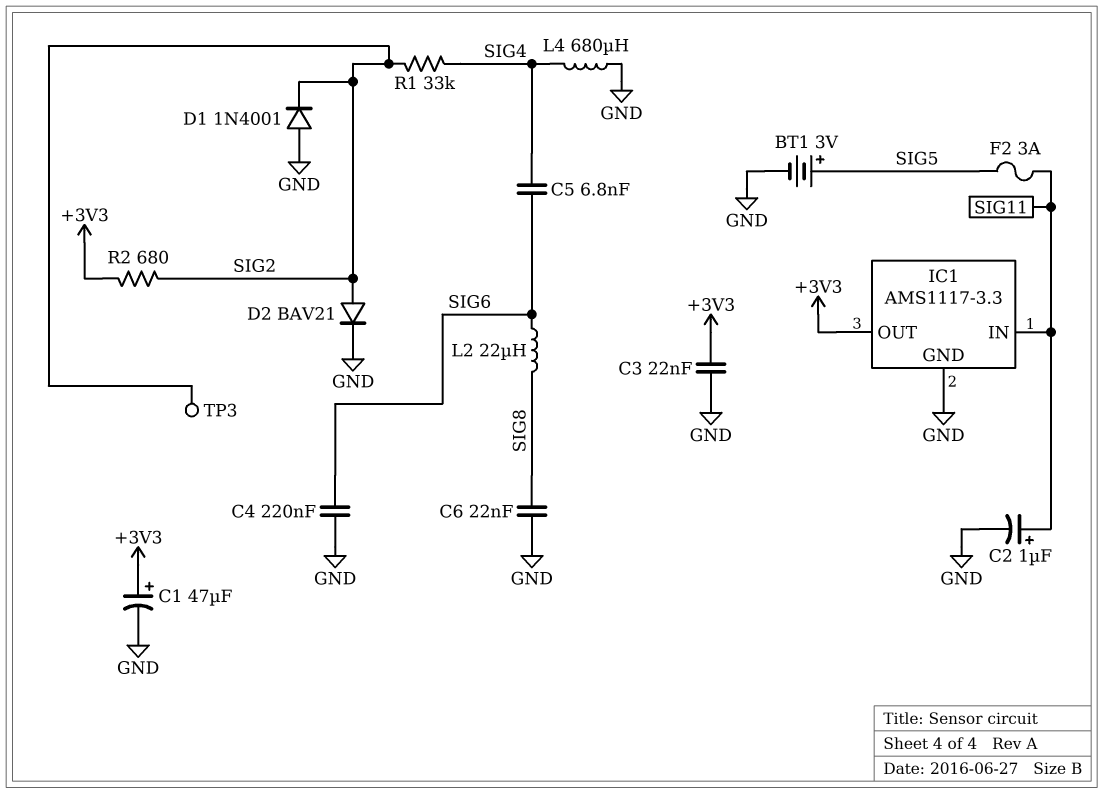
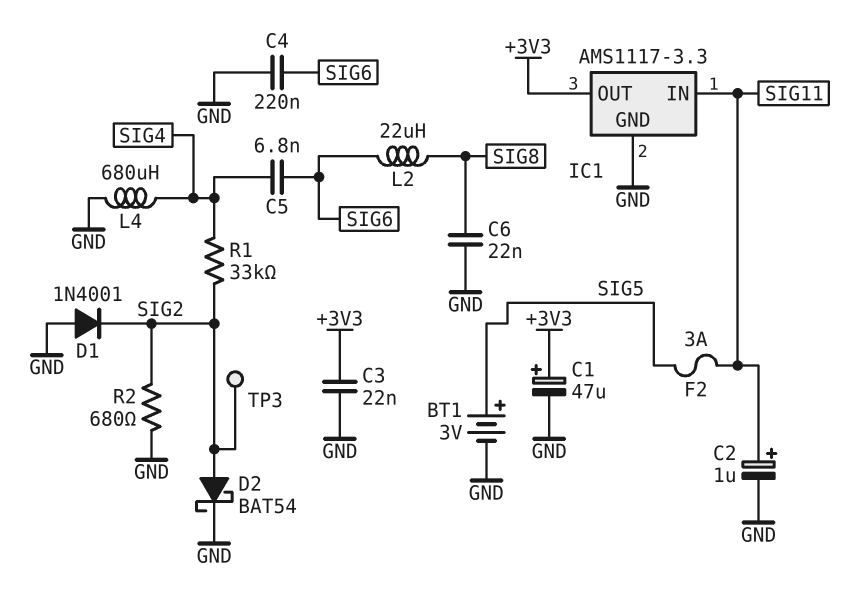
D2: diode BAV21 (A SIG2, K GND) -> schottky BAT54 (A SIG2, K GND)
R2: 680 (+3V3, SIG2) -> 680 (GND, SIG2)

